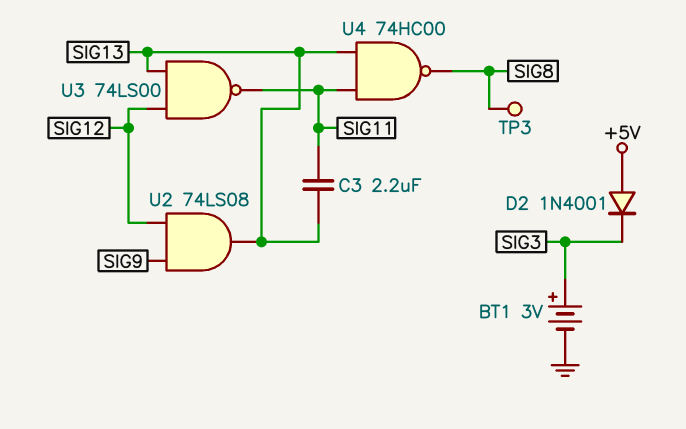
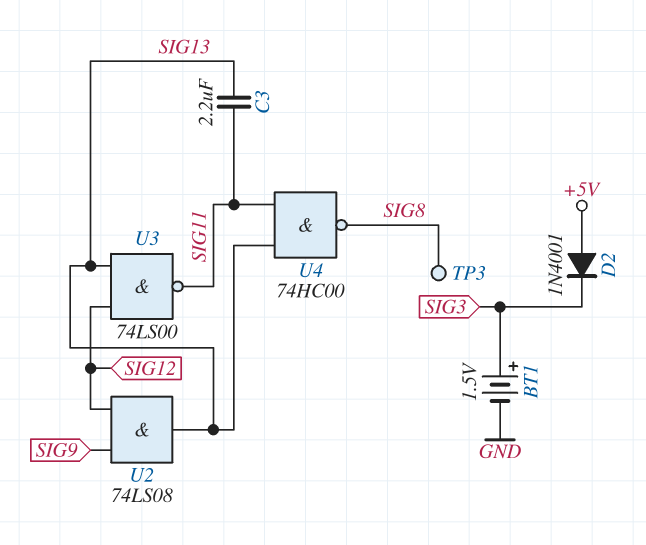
BT1: 3V (plus SIG3, minus GND) -> 1.5V (plus SIG3, minus GND)

